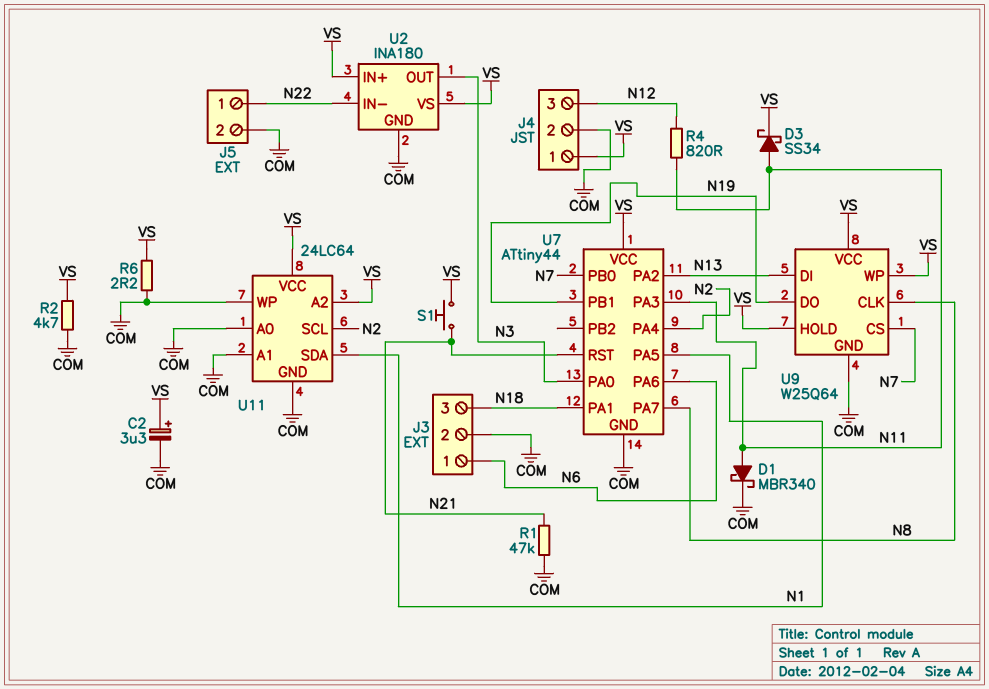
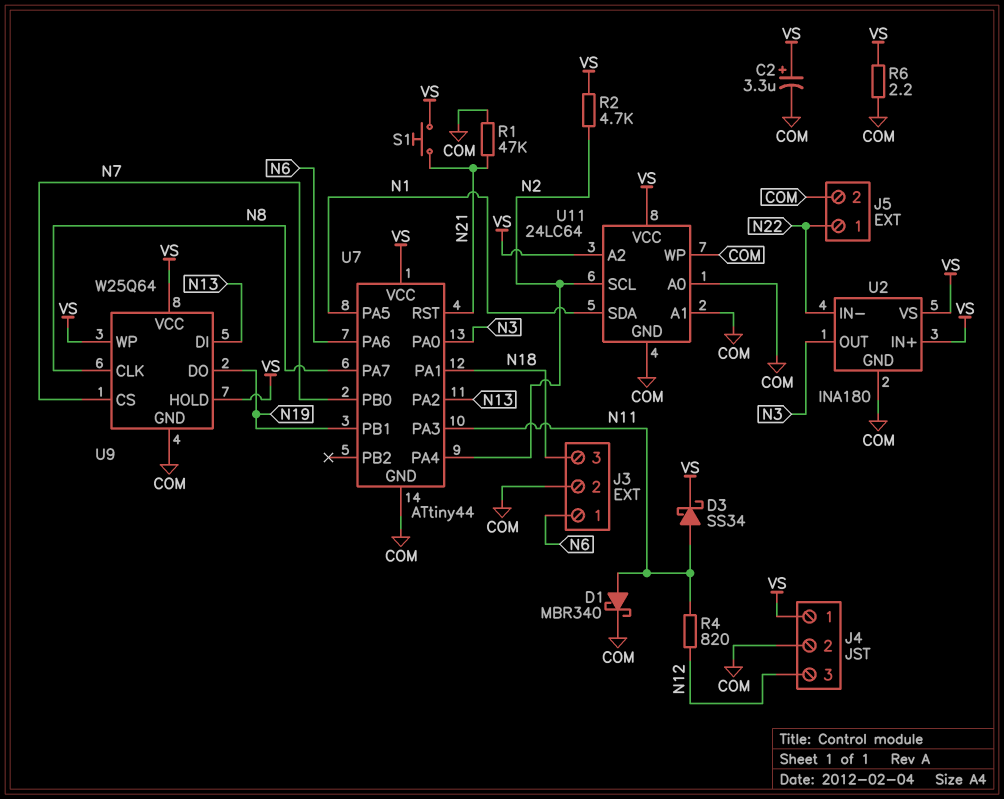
R2: 4.7k (COM, VS) -> 4.7k (N2, VS)

